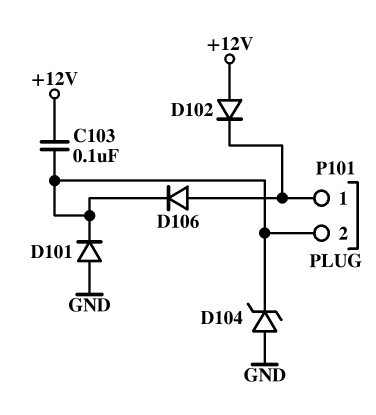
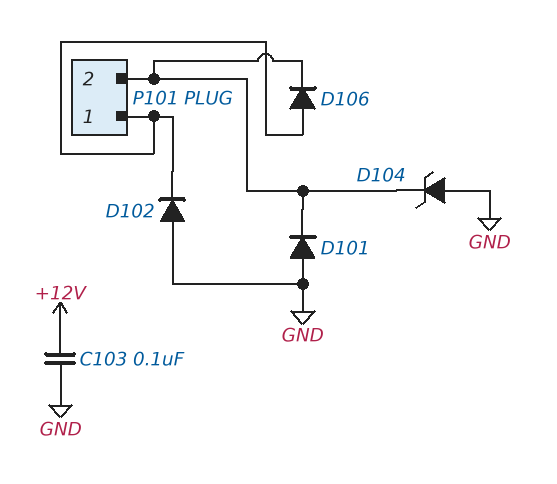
C103: 100nF (+12V, P101/2) -> 100nF (+12V, GND)
D102: diode (A +12V, K P101/1) -> diode (A GND, K P101/1)

